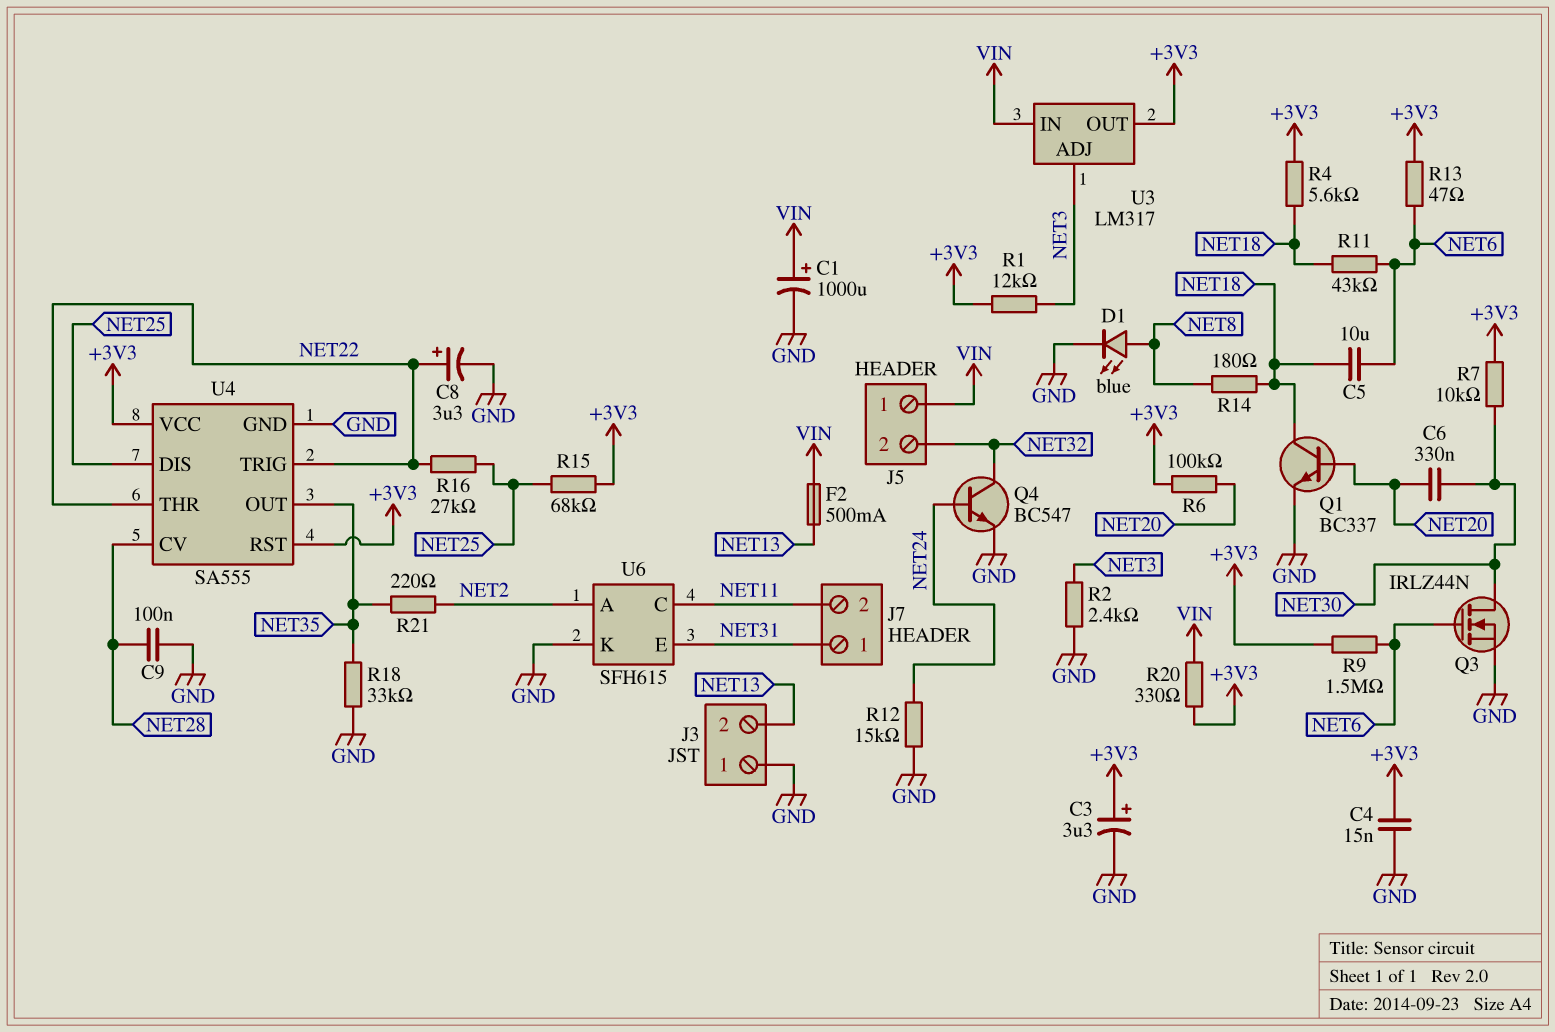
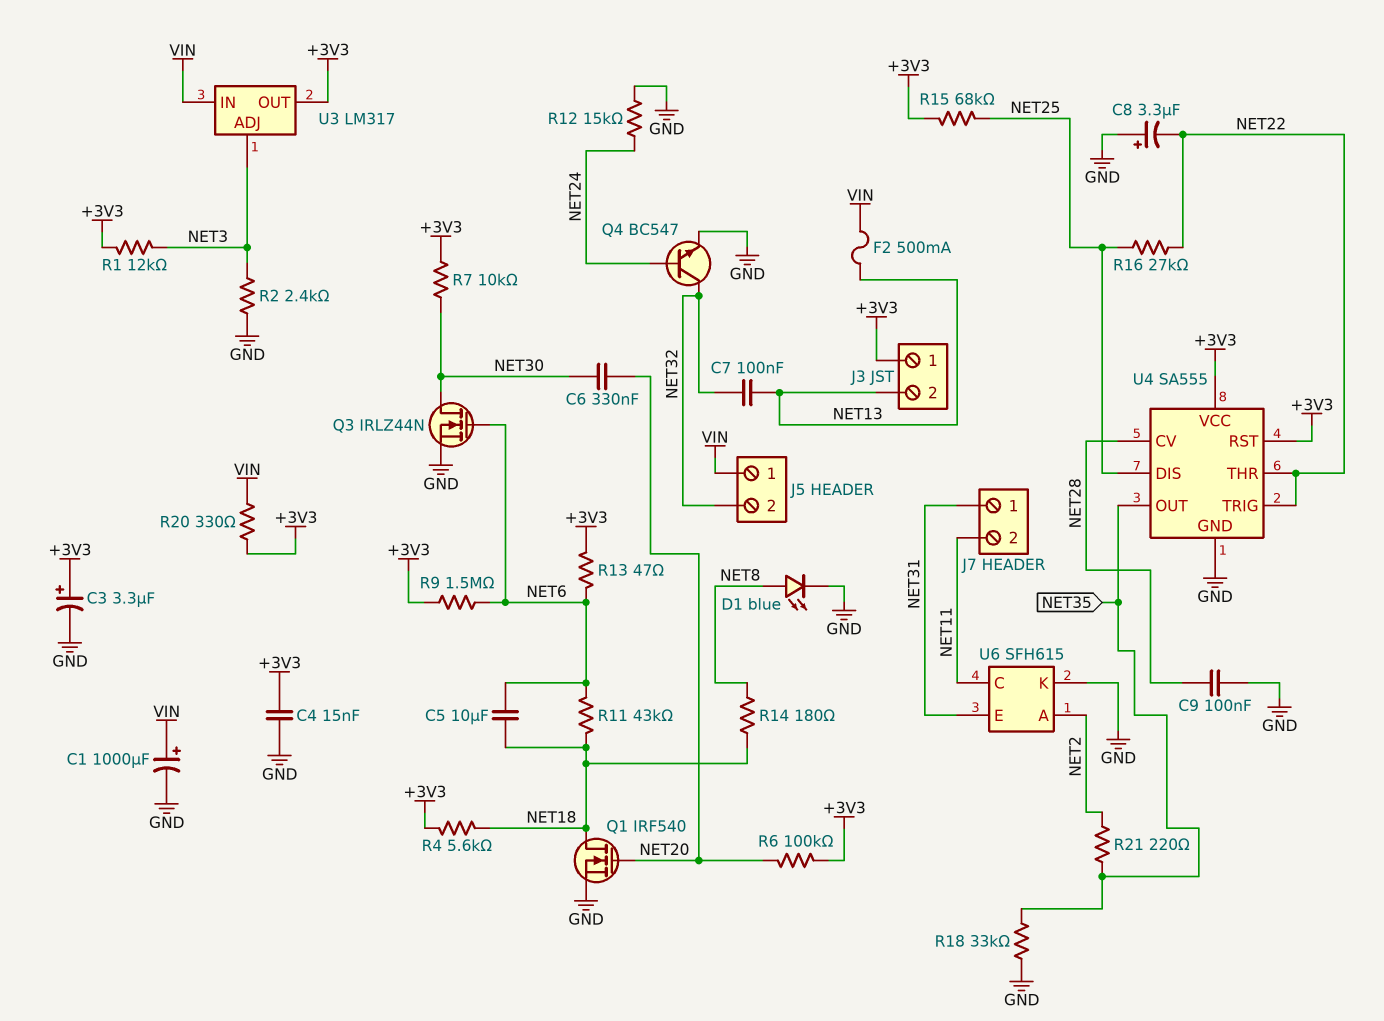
C7: none -> 100nF (NET13, NET32)
C8: 3.3uF (plus NET22, minus GND) -> 3.3uF (plus GND, minus NET22)
J3 pin 1: GND -> +3V3
Q1: NPN BC337 (B NET20, C NET18, E GND) -> NMOS IRF540 (G NET20, D NET18, S GND)

